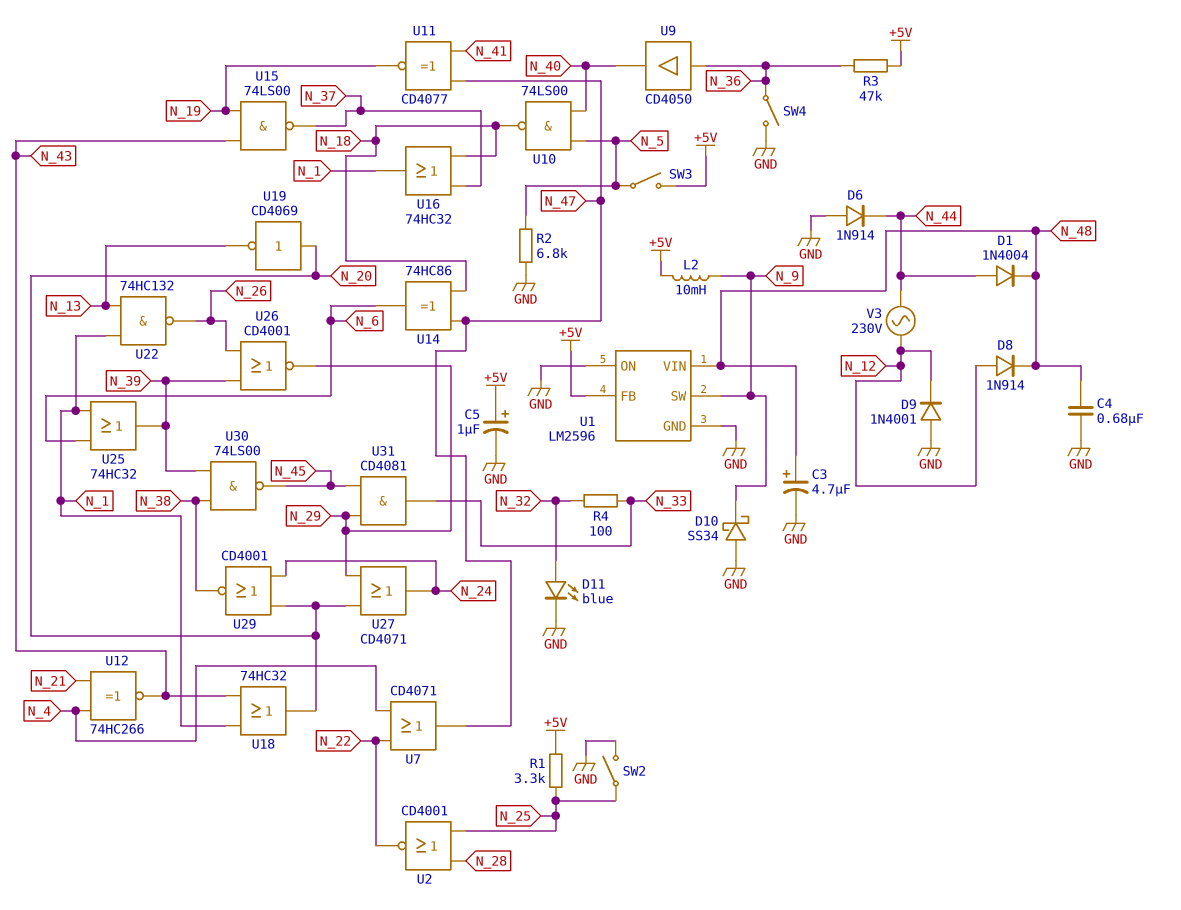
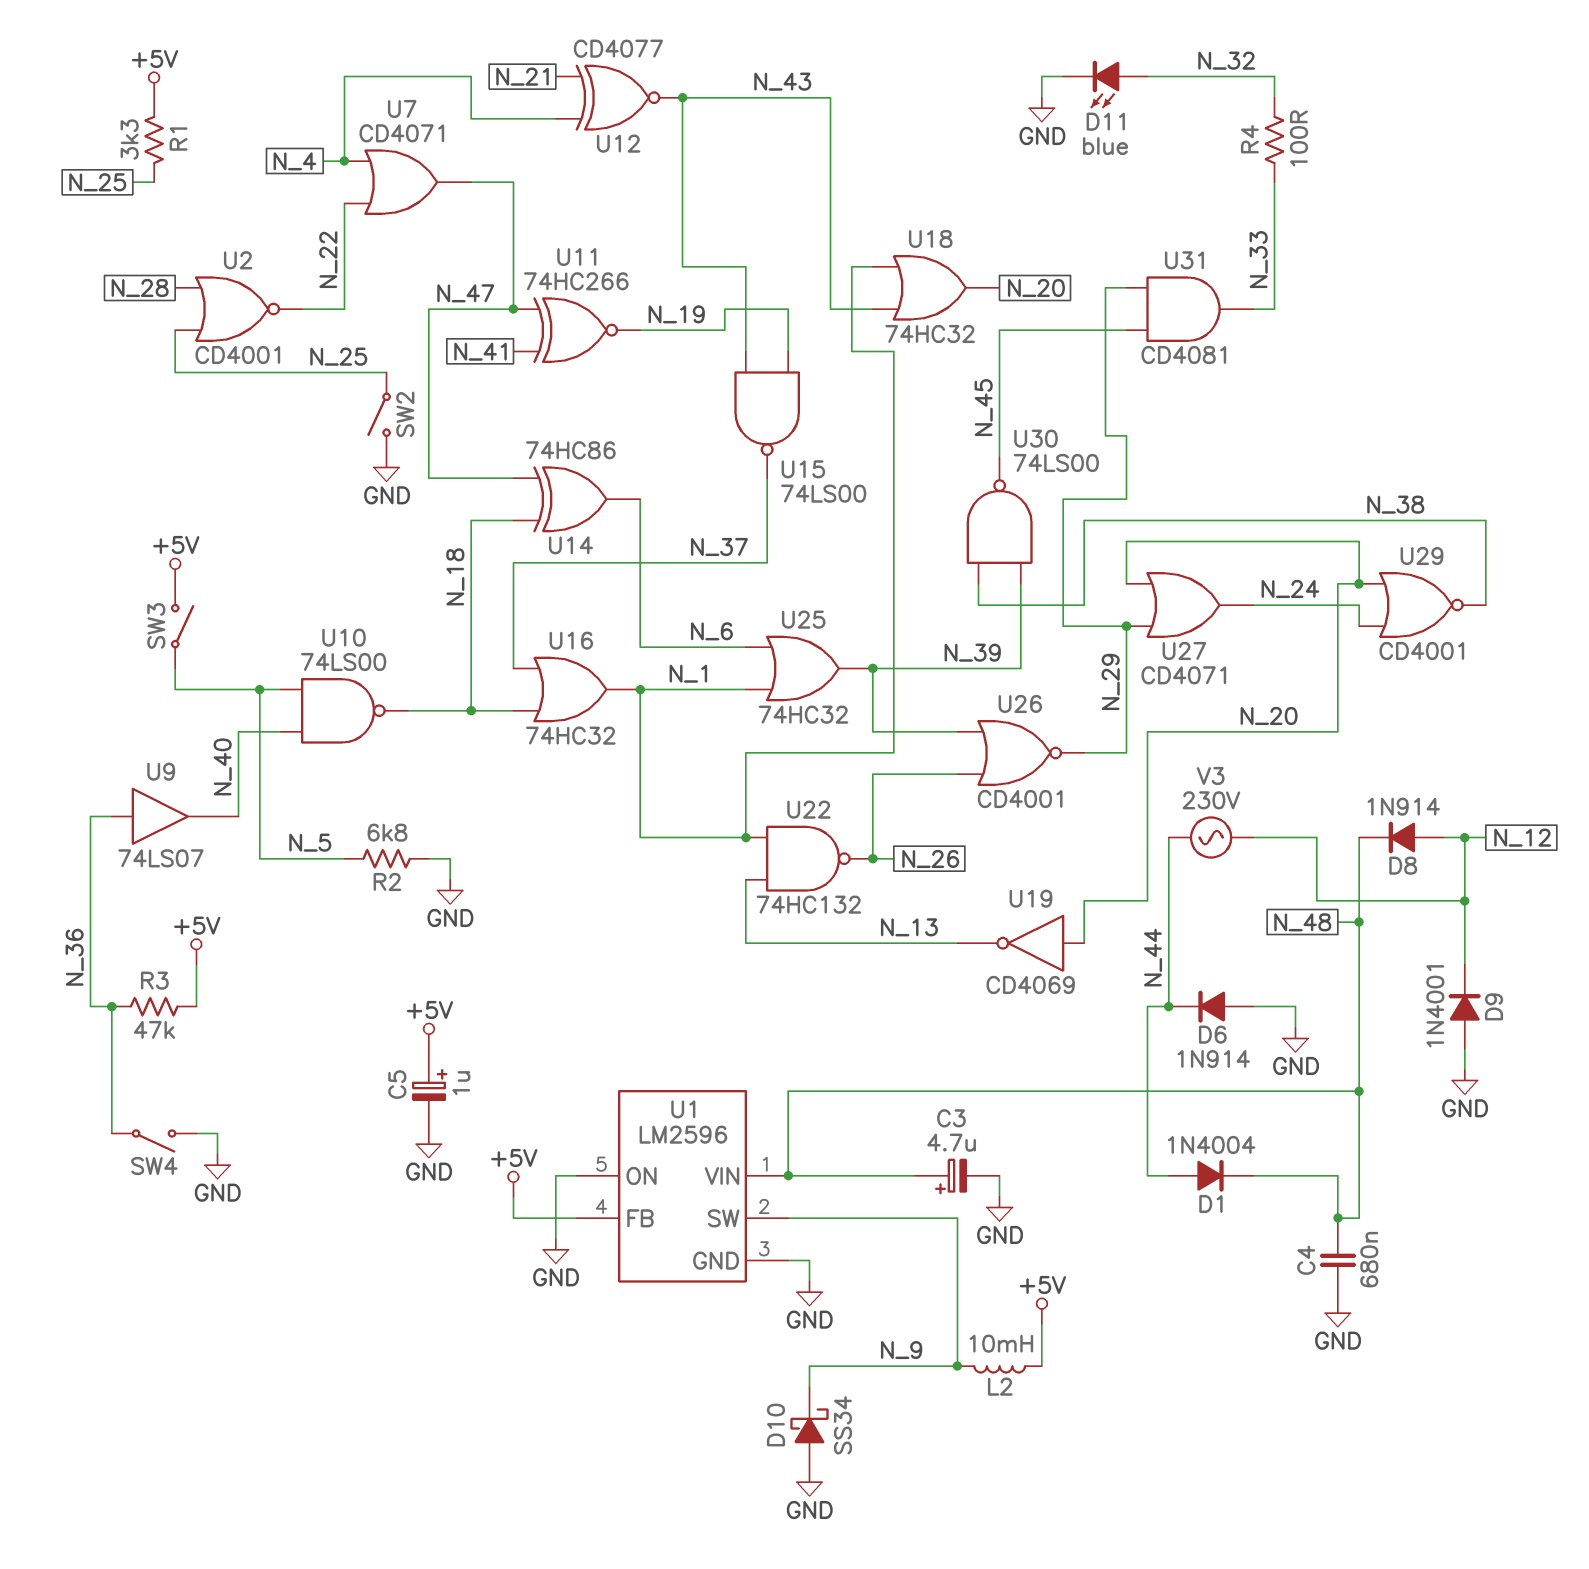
U9: buffer CD4050 (in N_36, out N_40) -> buffer 74LS07 (in N_36, out N_40)
U11: XNOR CD4077 (in N_41, in N_47, out N_19) -> XNOR 74HC266 (in N_41, in N_47, out N_19)
U12: XNOR 74HC266 (in N_4, in N_21, out N_43) -> XNOR CD4077 (in N_4, in N_21, out N_43)

